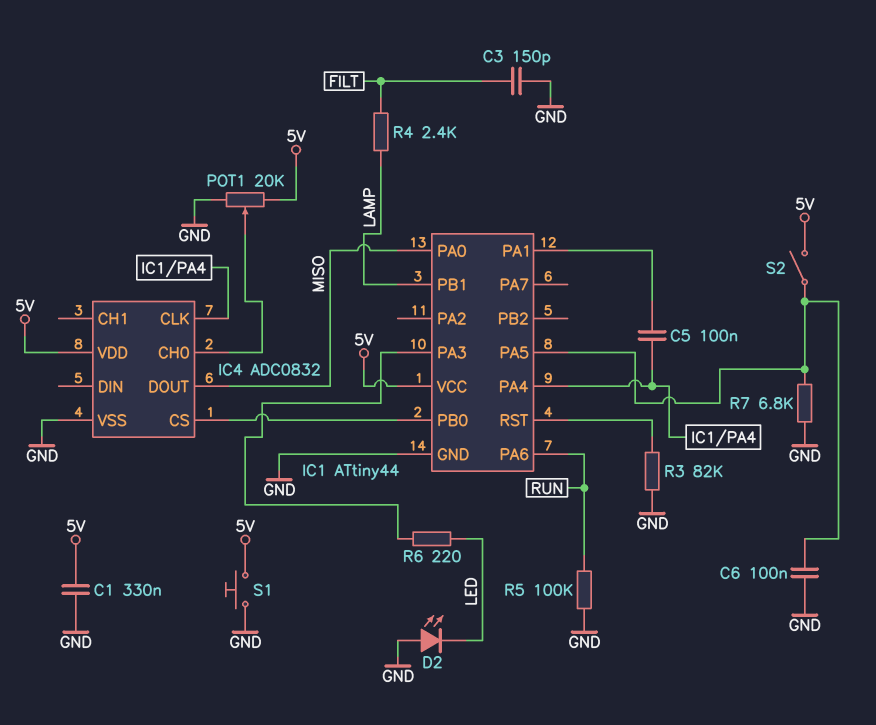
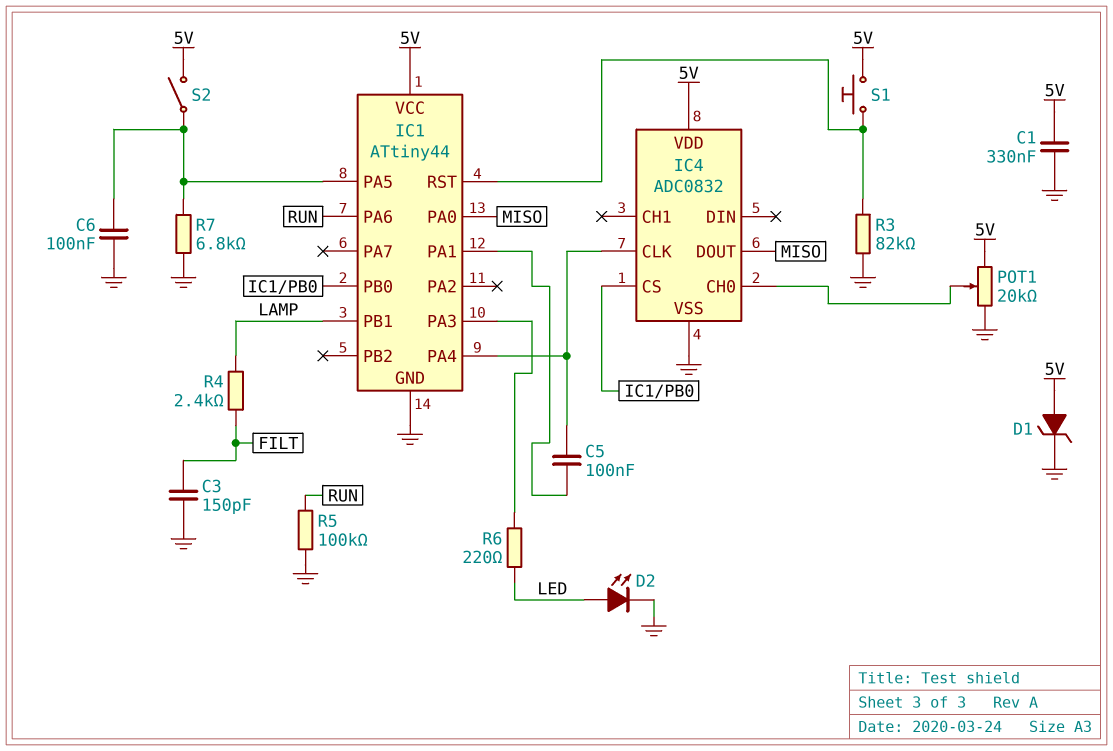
D1: none -> zener (A 5V, K GND)
D2: LED (A GND, K LED) -> LED (A LED, K GND)
S1: button (5V, GND) -> button (5V, IC1/RST)

